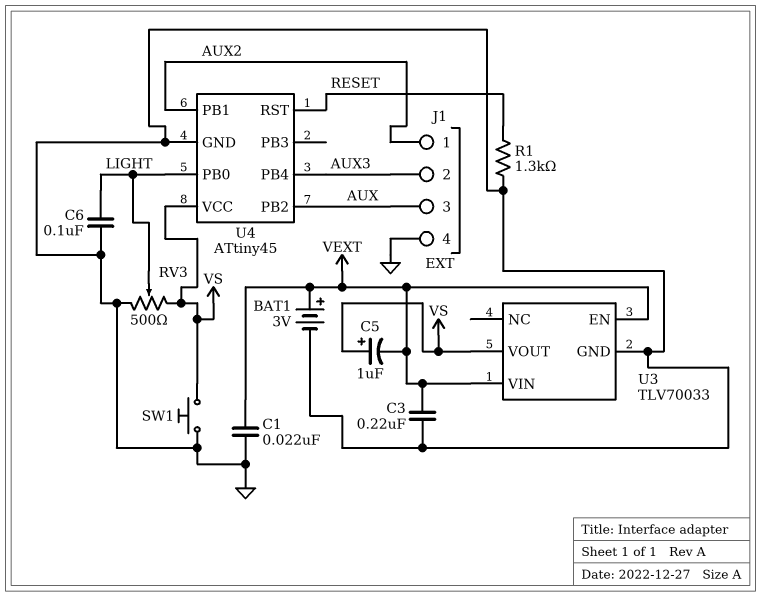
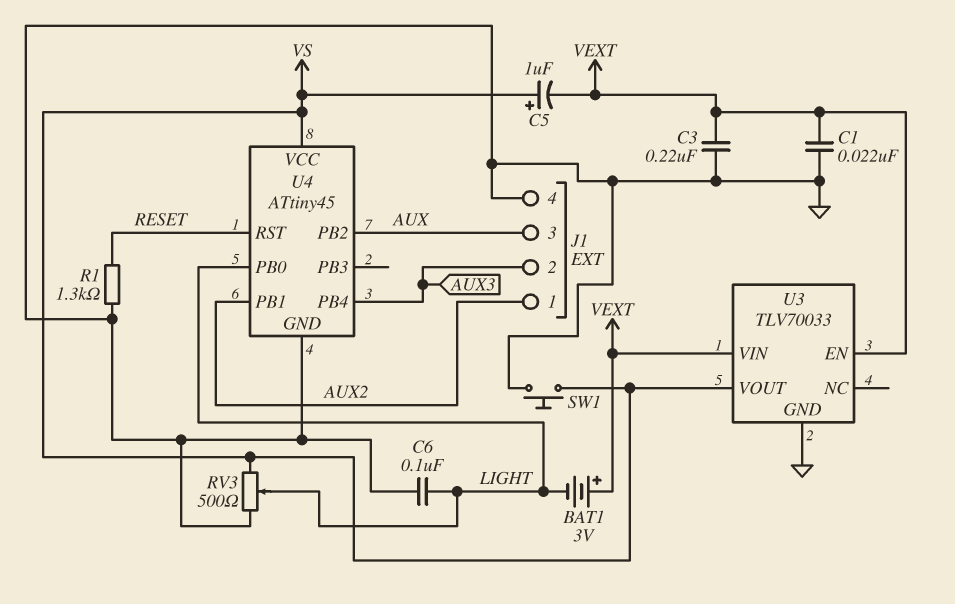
BAT1: 3V (plus VEXT, minus GND) -> 3V (plus VEXT, minus LIGHT)

